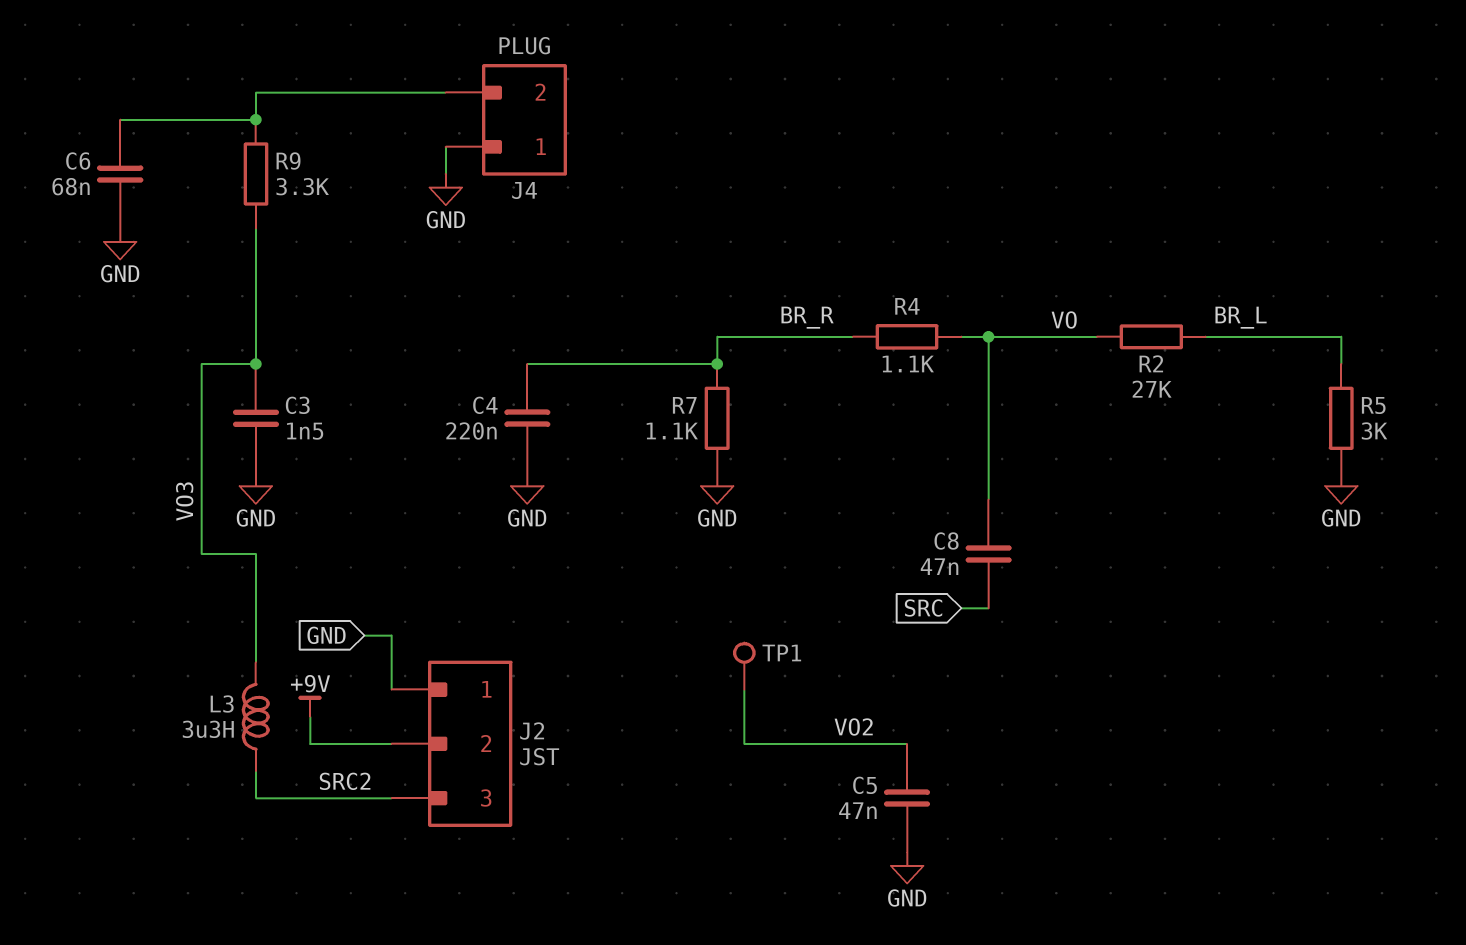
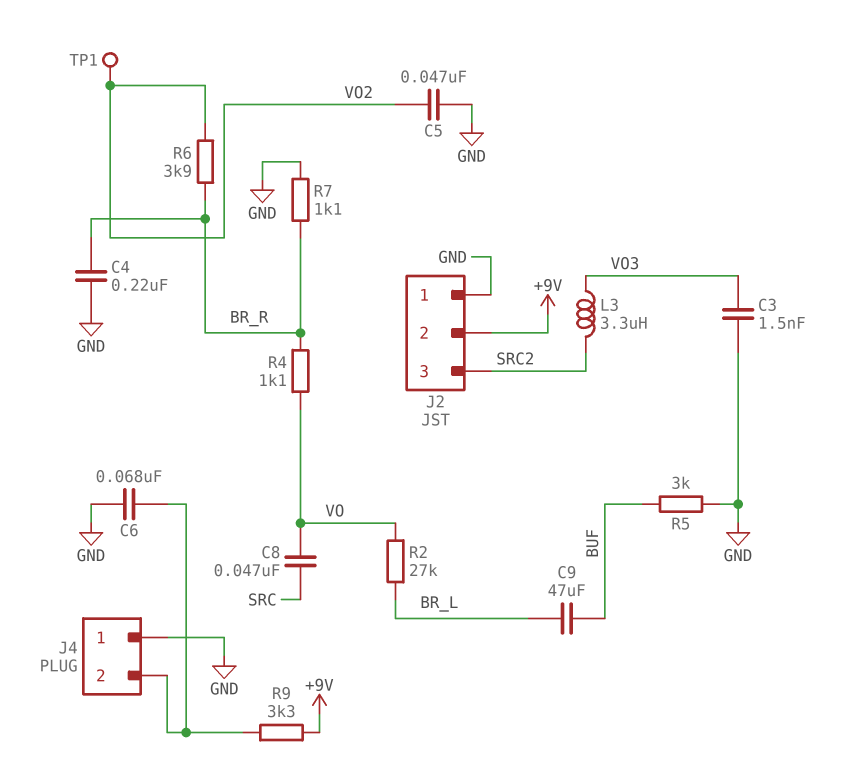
C9: none -> 47uF (BR_L, BUF)
R5: 3k (BR_L, GND) -> 3k (BUF, GND)
R6: none -> 3.9k (BR_R, VO2)
R9: 3.3k (J4/2, VO3) -> 3.3k (+9V, J4/2)

